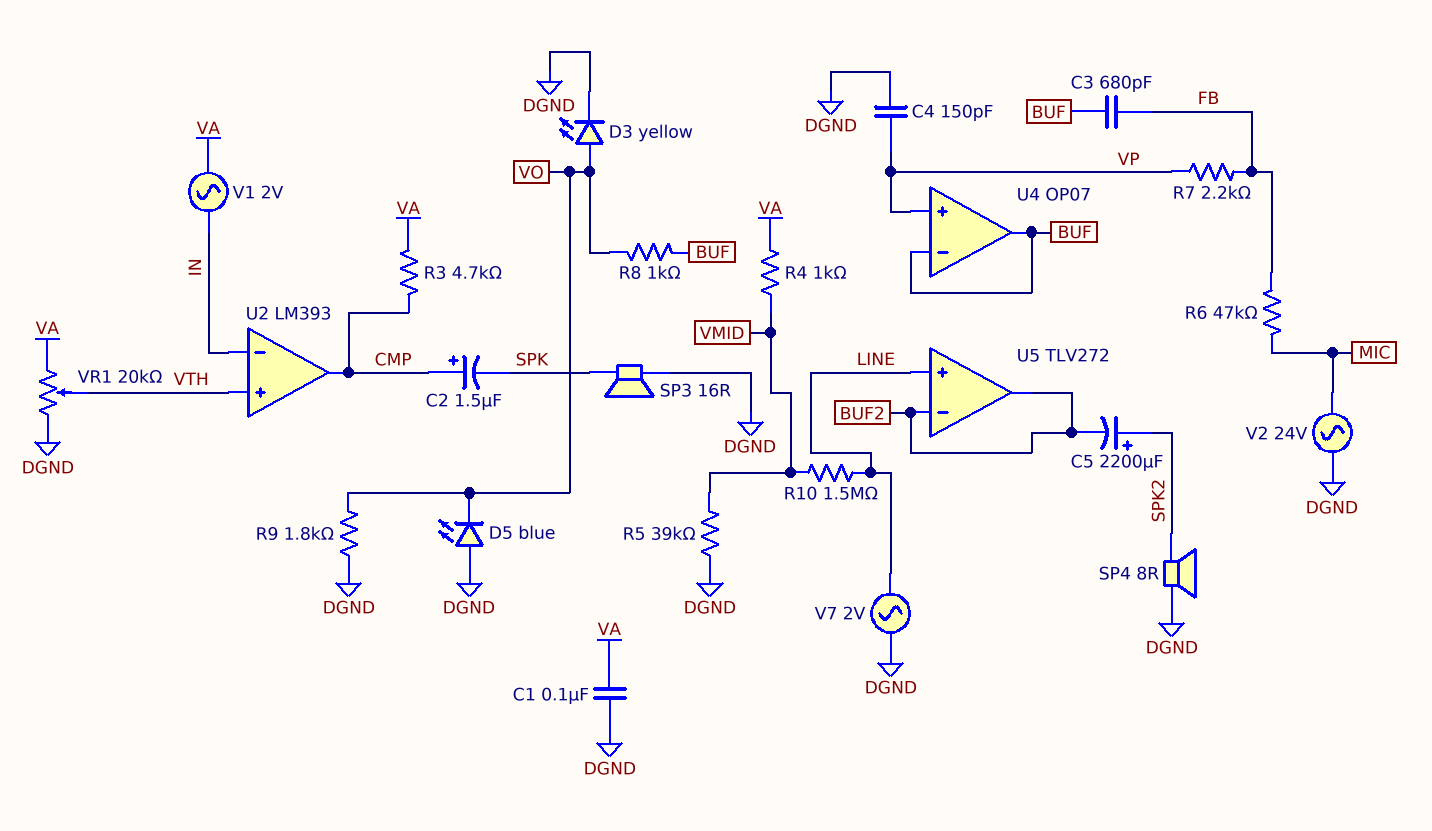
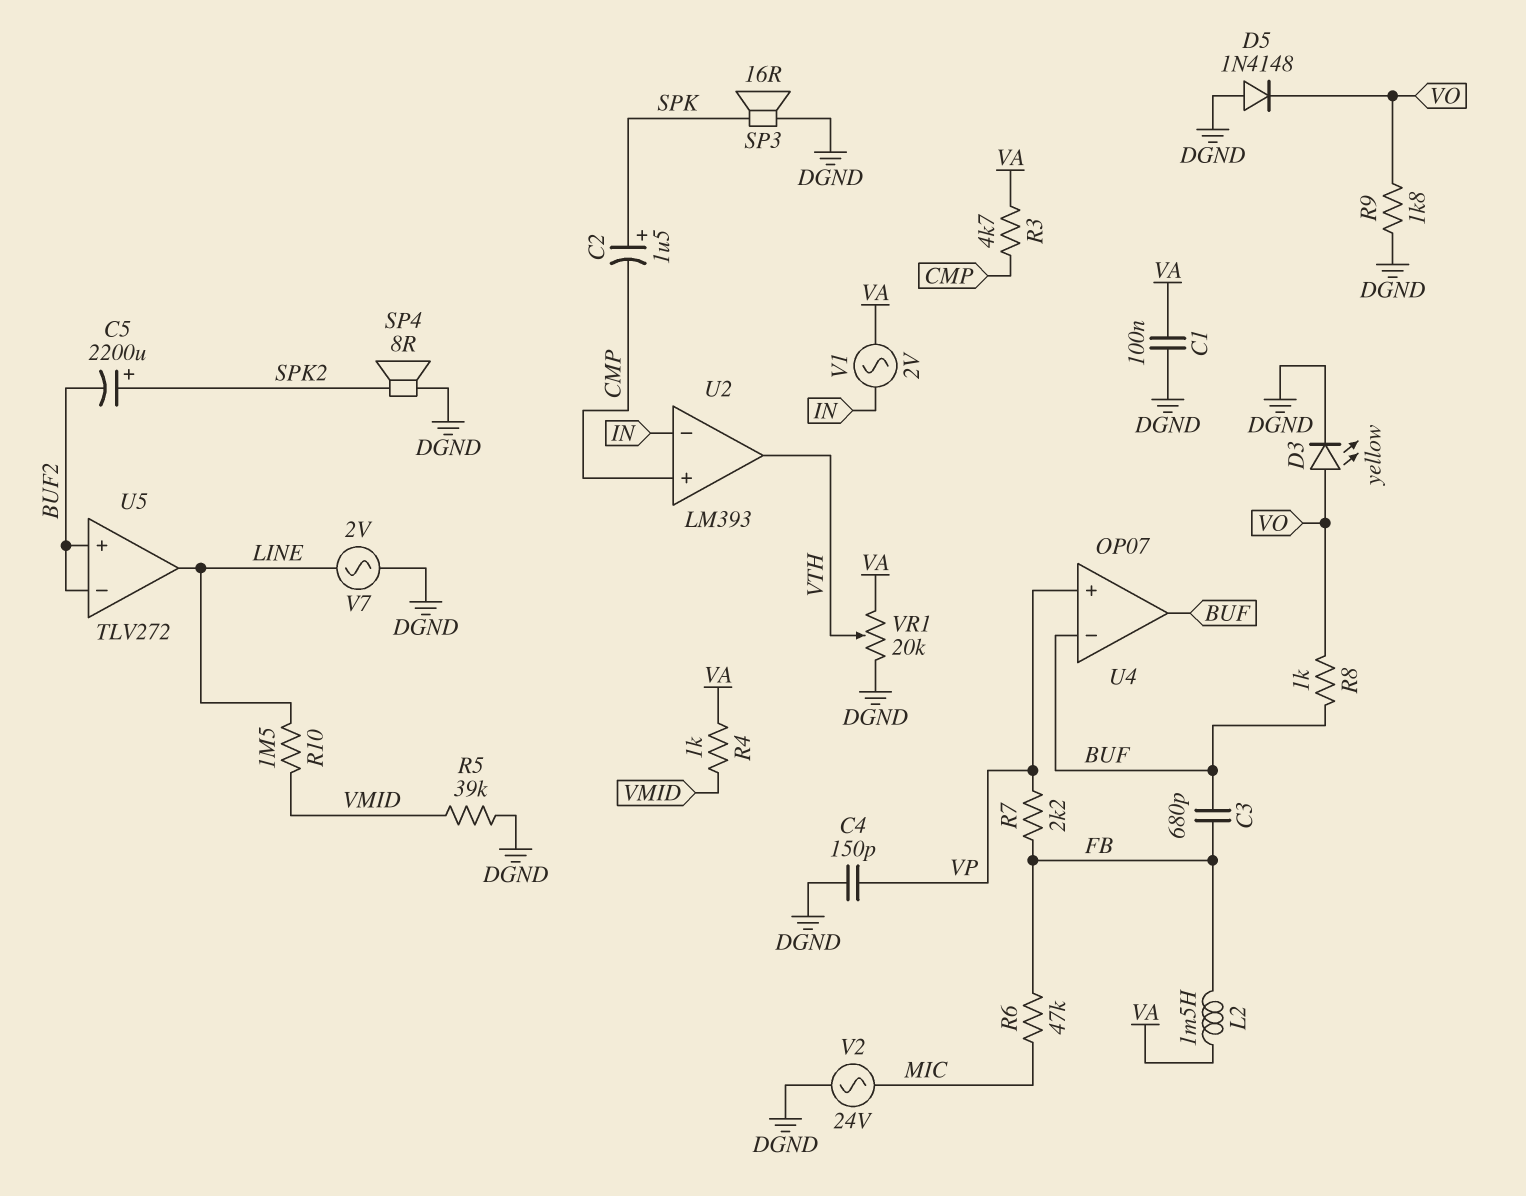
C2: 1.5uF (plus CMP, minus SPK) -> 1.5uF (plus SPK, minus CMP)
D5: LED blue (A DGND, K VO) -> diode 1N4148 (A DGND, K VO)
L2: none -> 1.5mH (FB, VA)
U2 pin in+: VTH -> CMP
U2 pin out: CMP -> VTH
U5 pin in+: LINE -> BUF2
U5 pin out: BUF2 -> LINE

